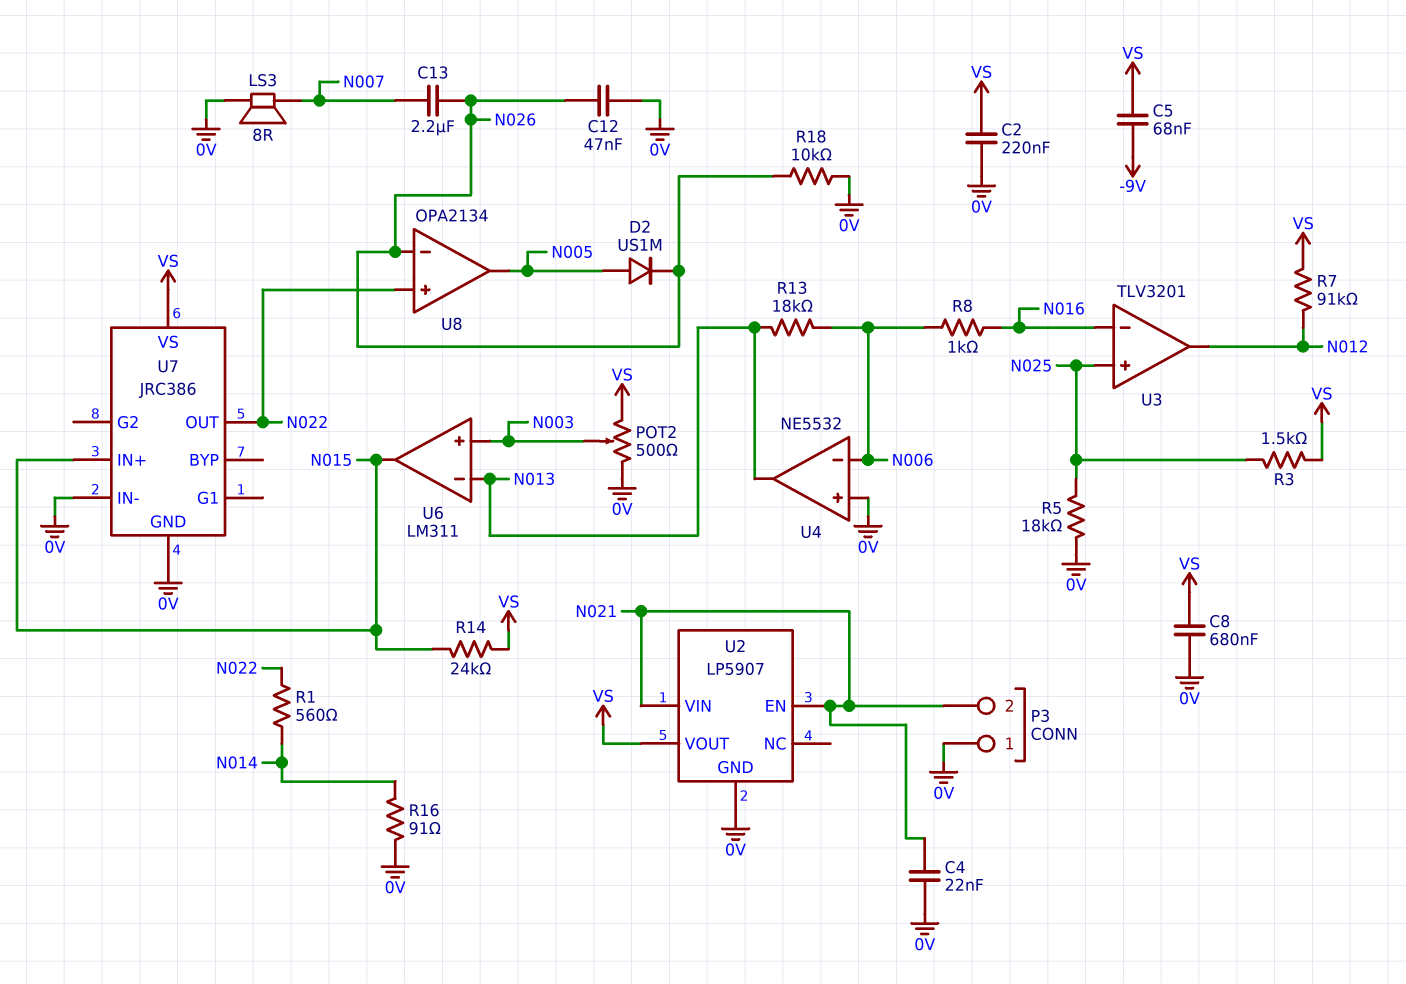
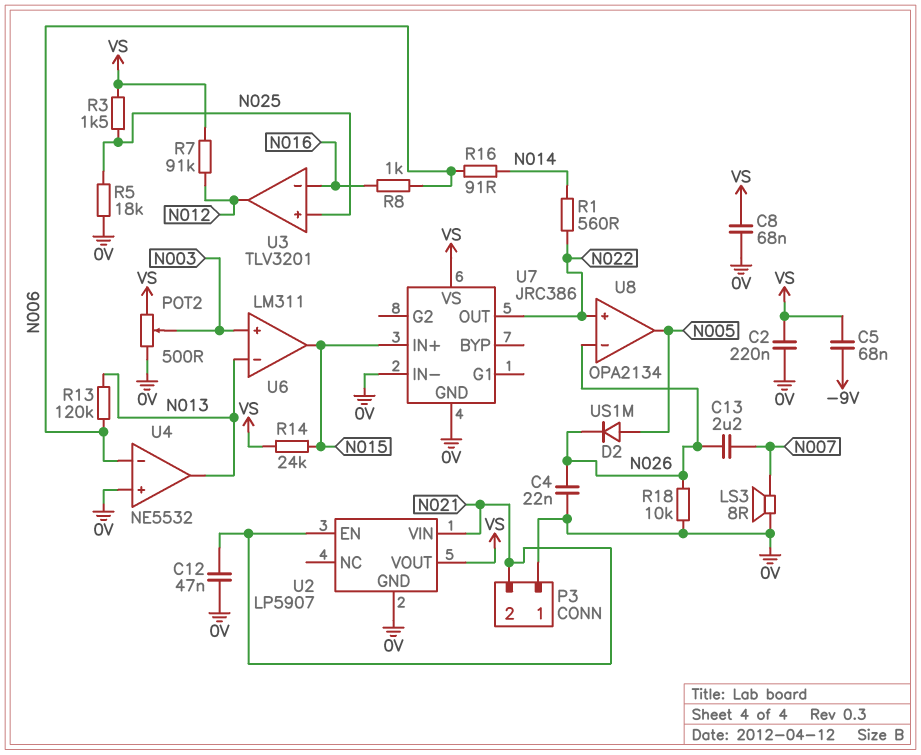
C4: 22nF (0V, N021) -> 22nF (0V, N026)
C8: 680nF (0V, VS) -> 68nF (0V, VS)
C12: 47nF (0V, N026) -> 47nF (0V, N021)
R13: 18k (N006, N013) -> 120k (N006, N013)
R16: 91 (0V, N014) -> 91 (N006, N014)

